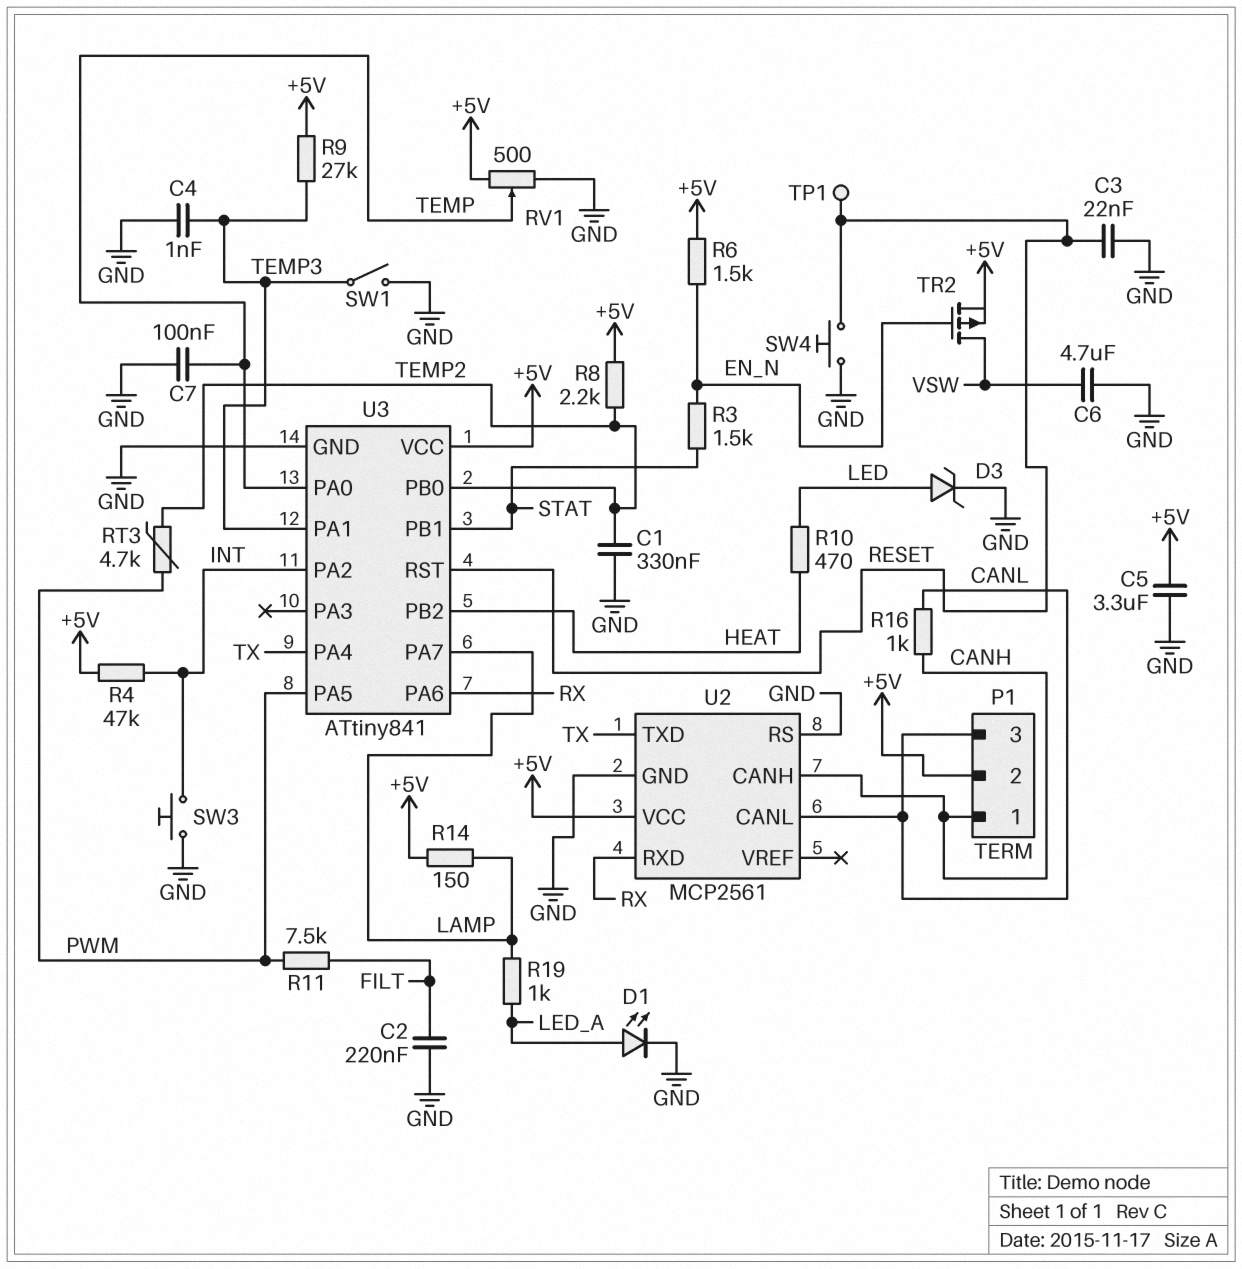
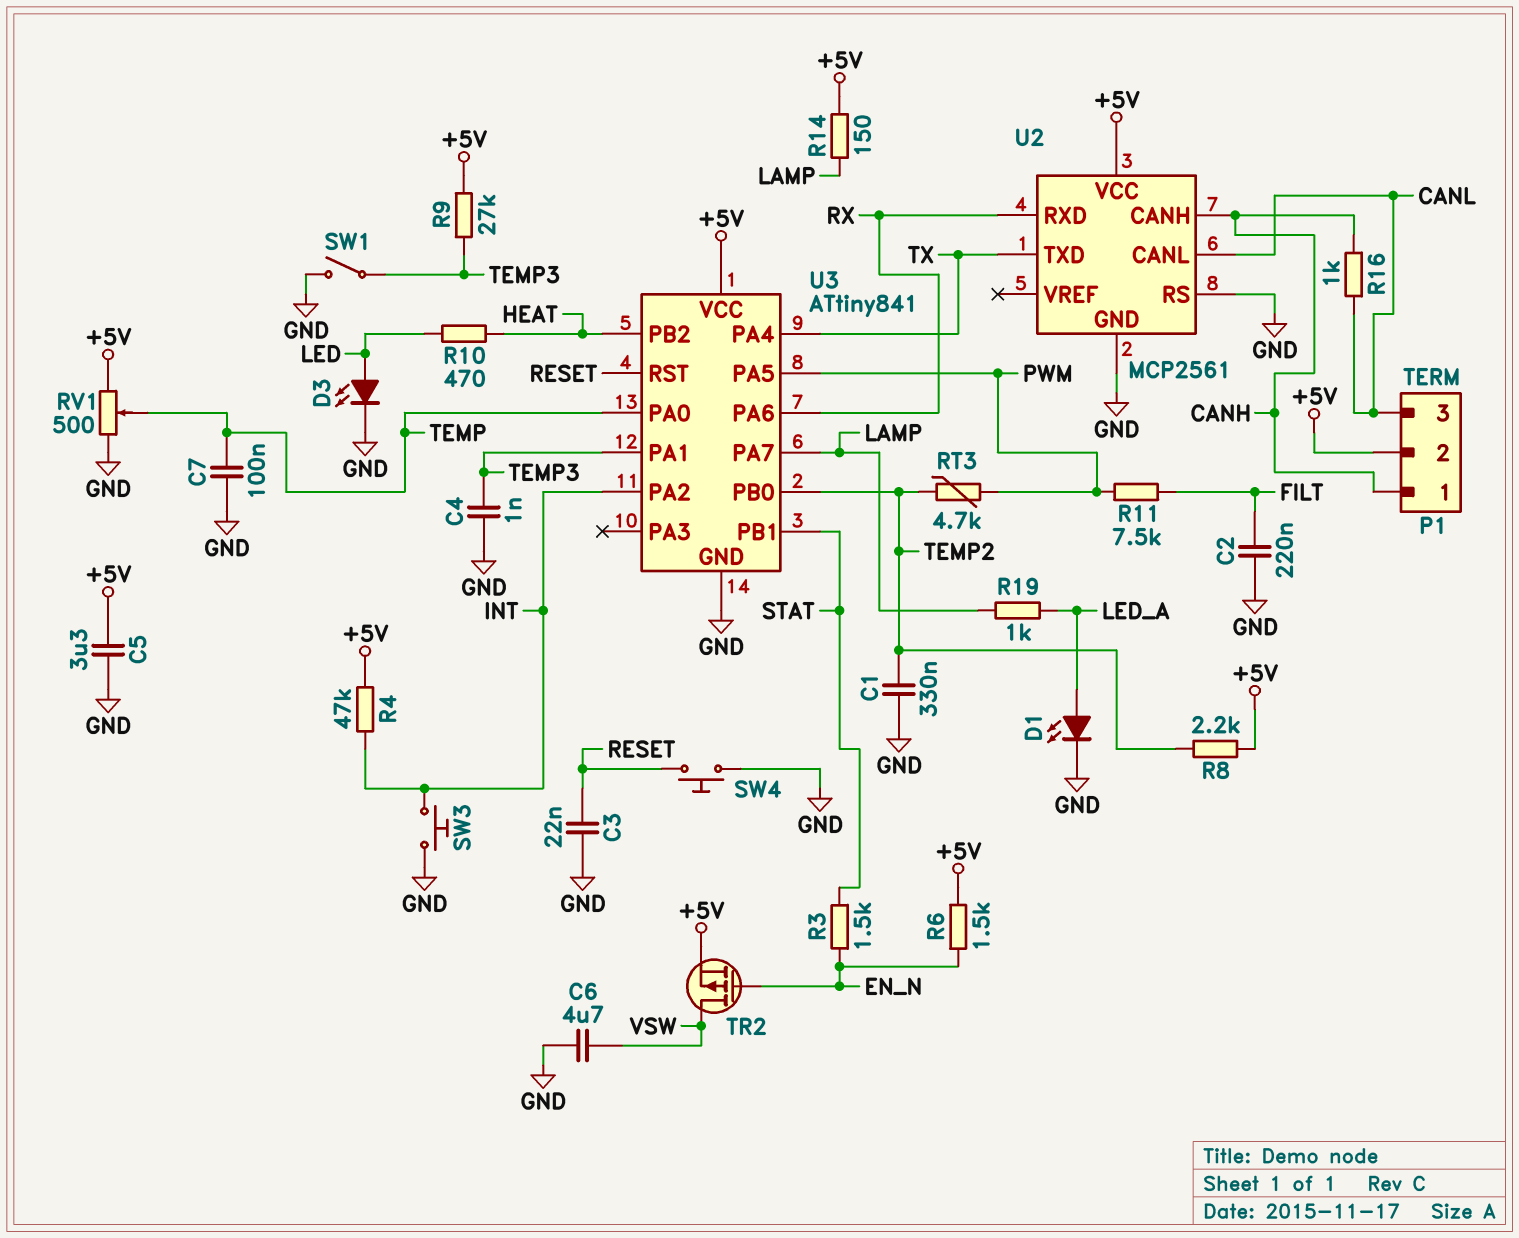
D3: zener (A LED, K GND) -> LED (A LED, K GND)
TP1: test point (RESET) -> none

